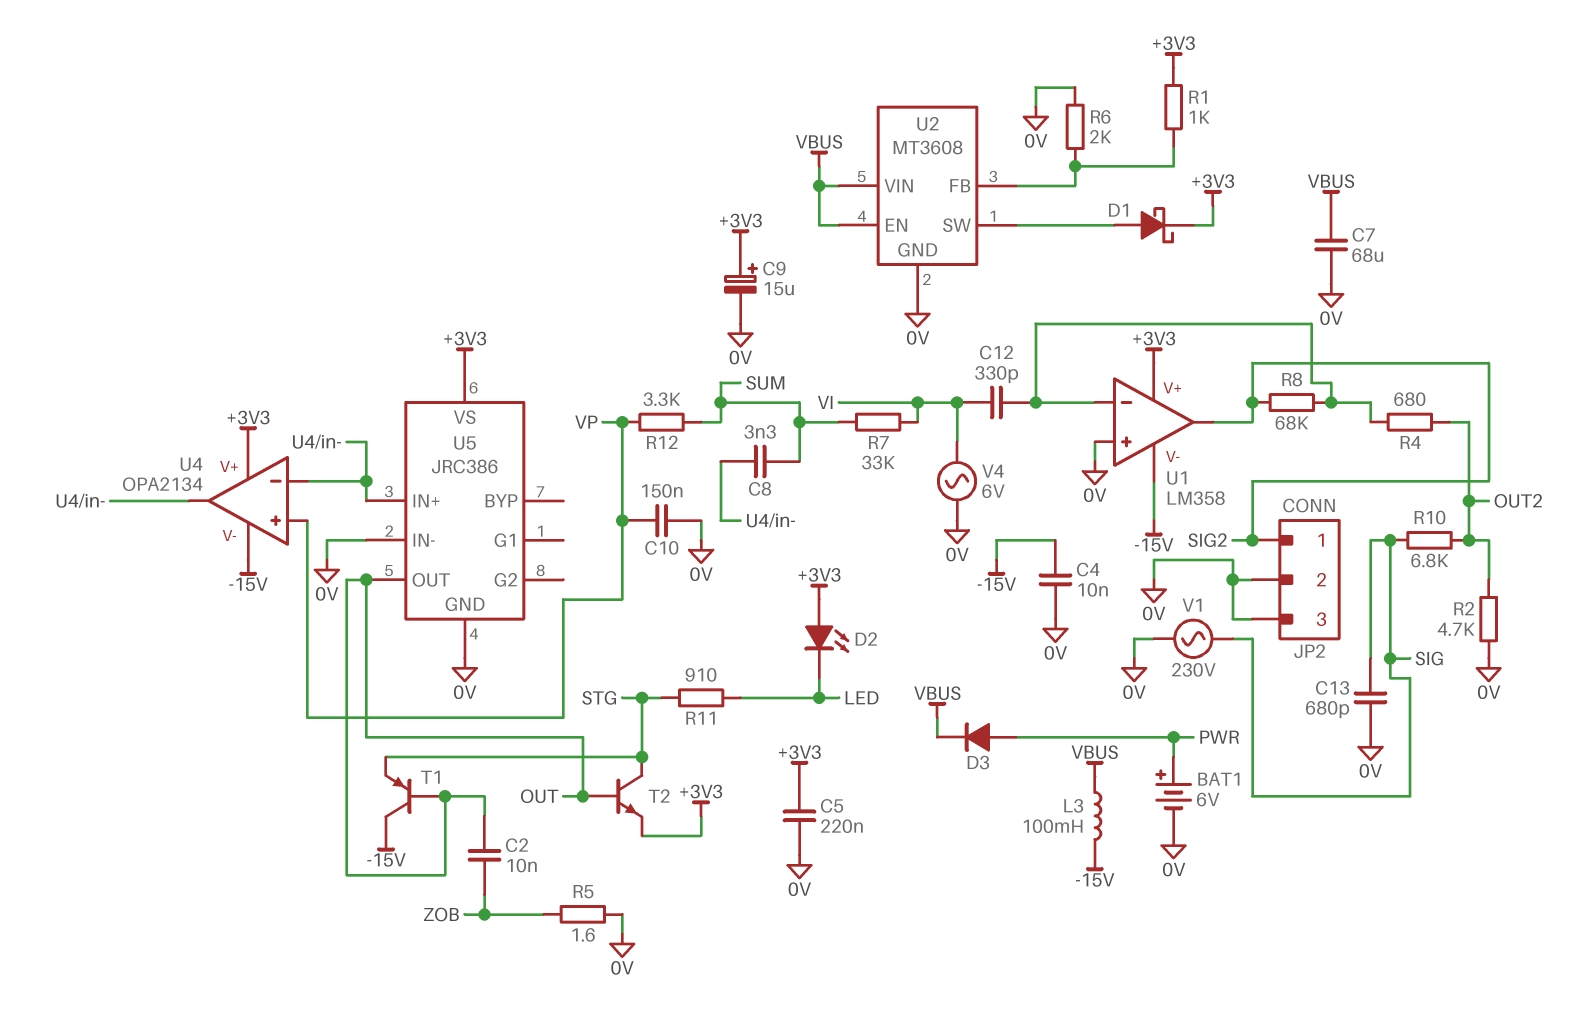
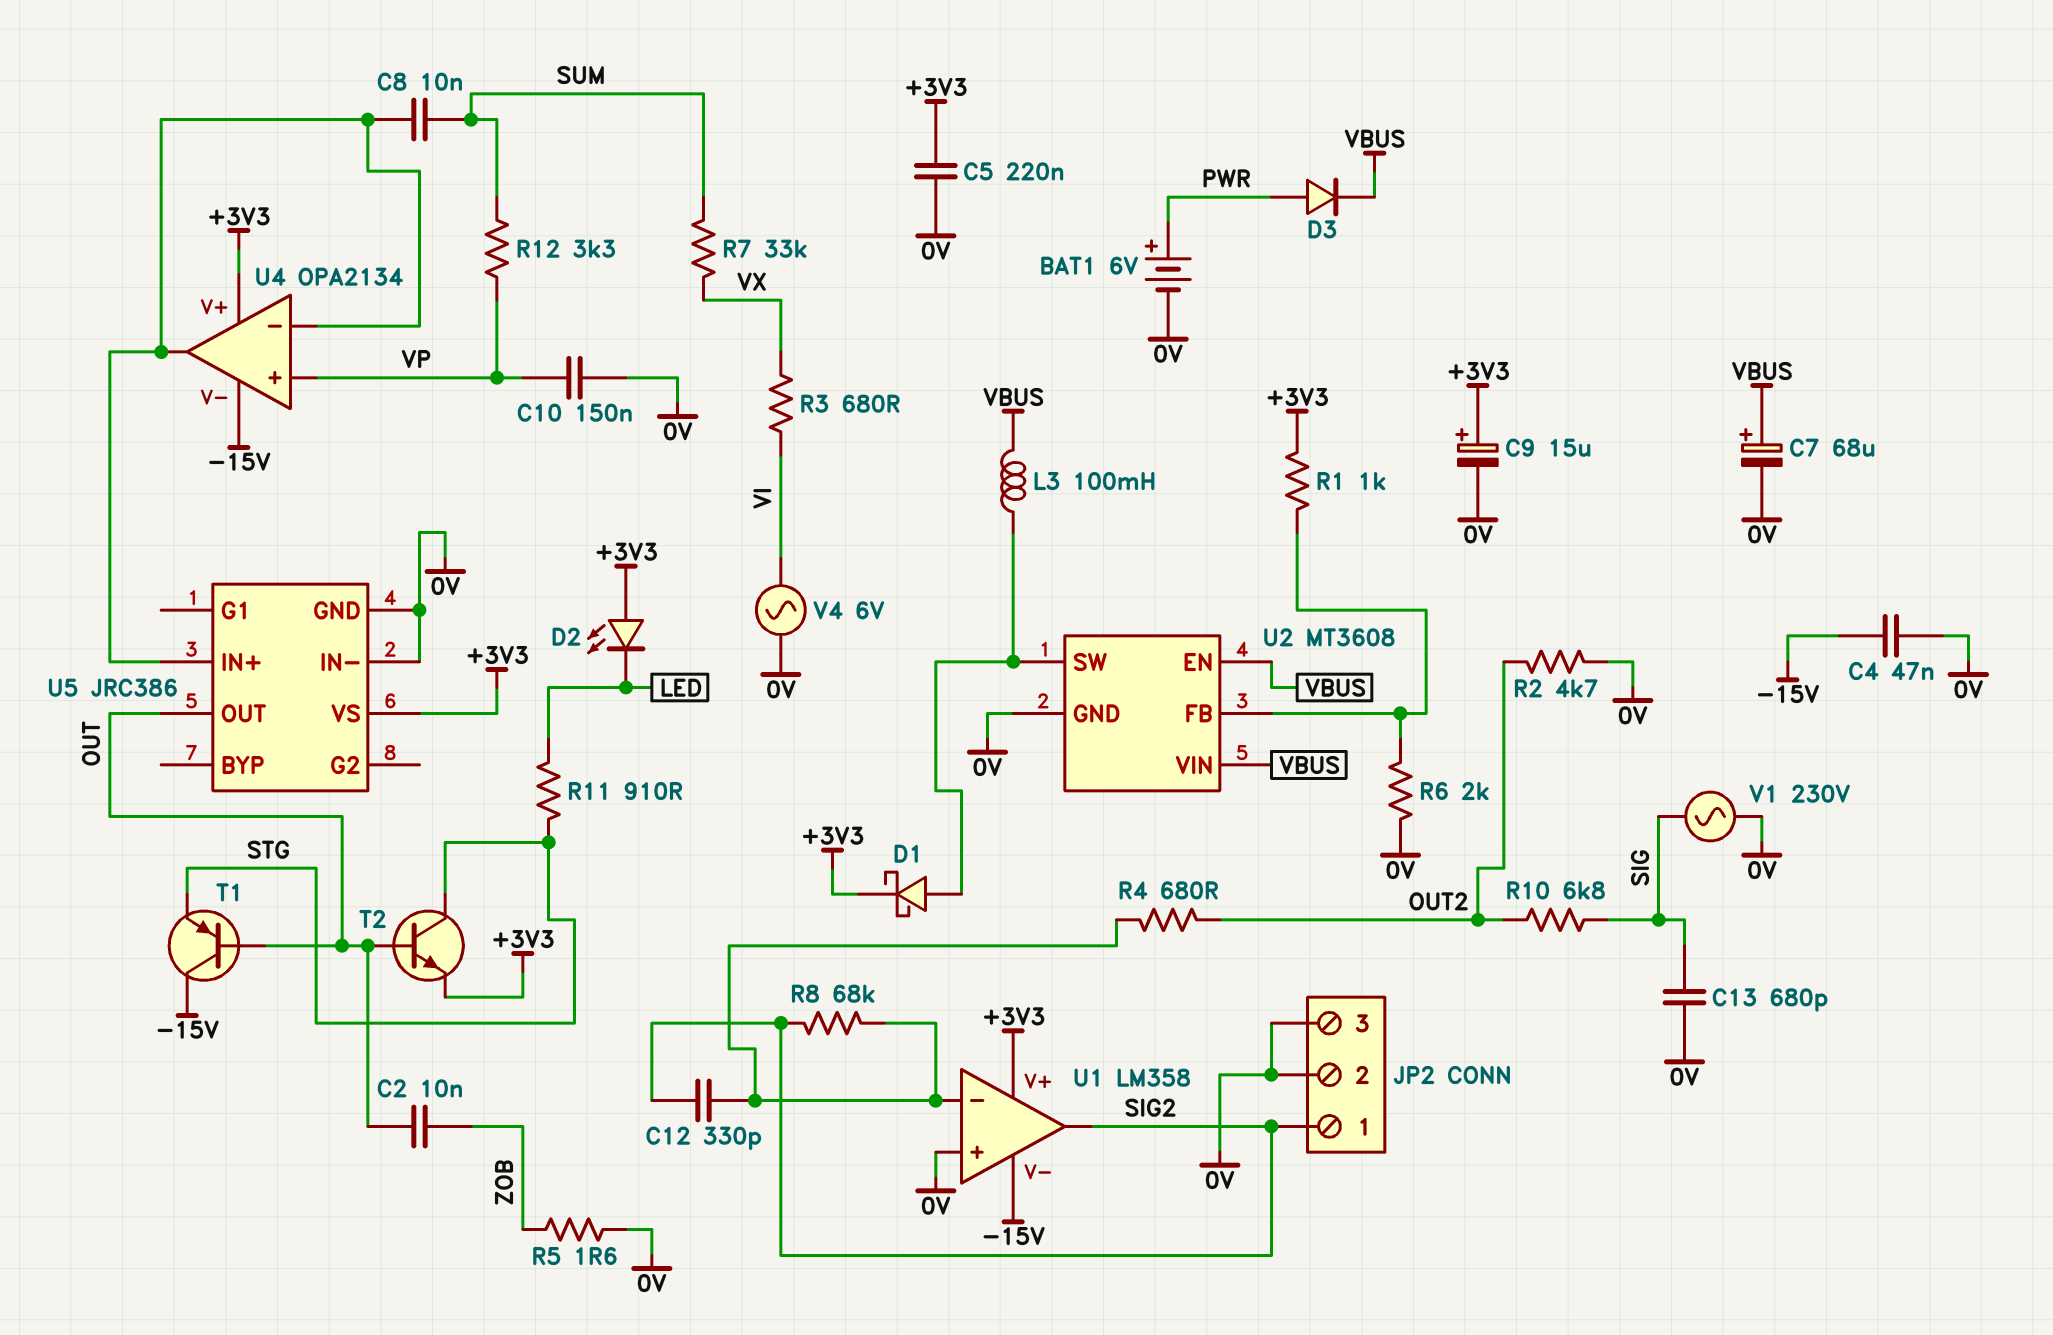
C4: 10nF (-15V, 0V) -> 47nF (-15V, 0V)
C7: 68uF (0V, VBUS) -> 68uF (plus VBUS, minus 0V)
C8: 3.3nF (SUM, U4/in-) -> 10nF (SUM, U4/in-)
C12: 330pF (U1/in-, VI) -> 330pF (SIG2, U1/in-)
L3: 100mH (-15V, VBUS) -> 100mH (U2/SW, VBUS)
R3: none -> 680 (VI, VX)
R7: 33k (SUM, VI) -> 33k (SUM, VX)

